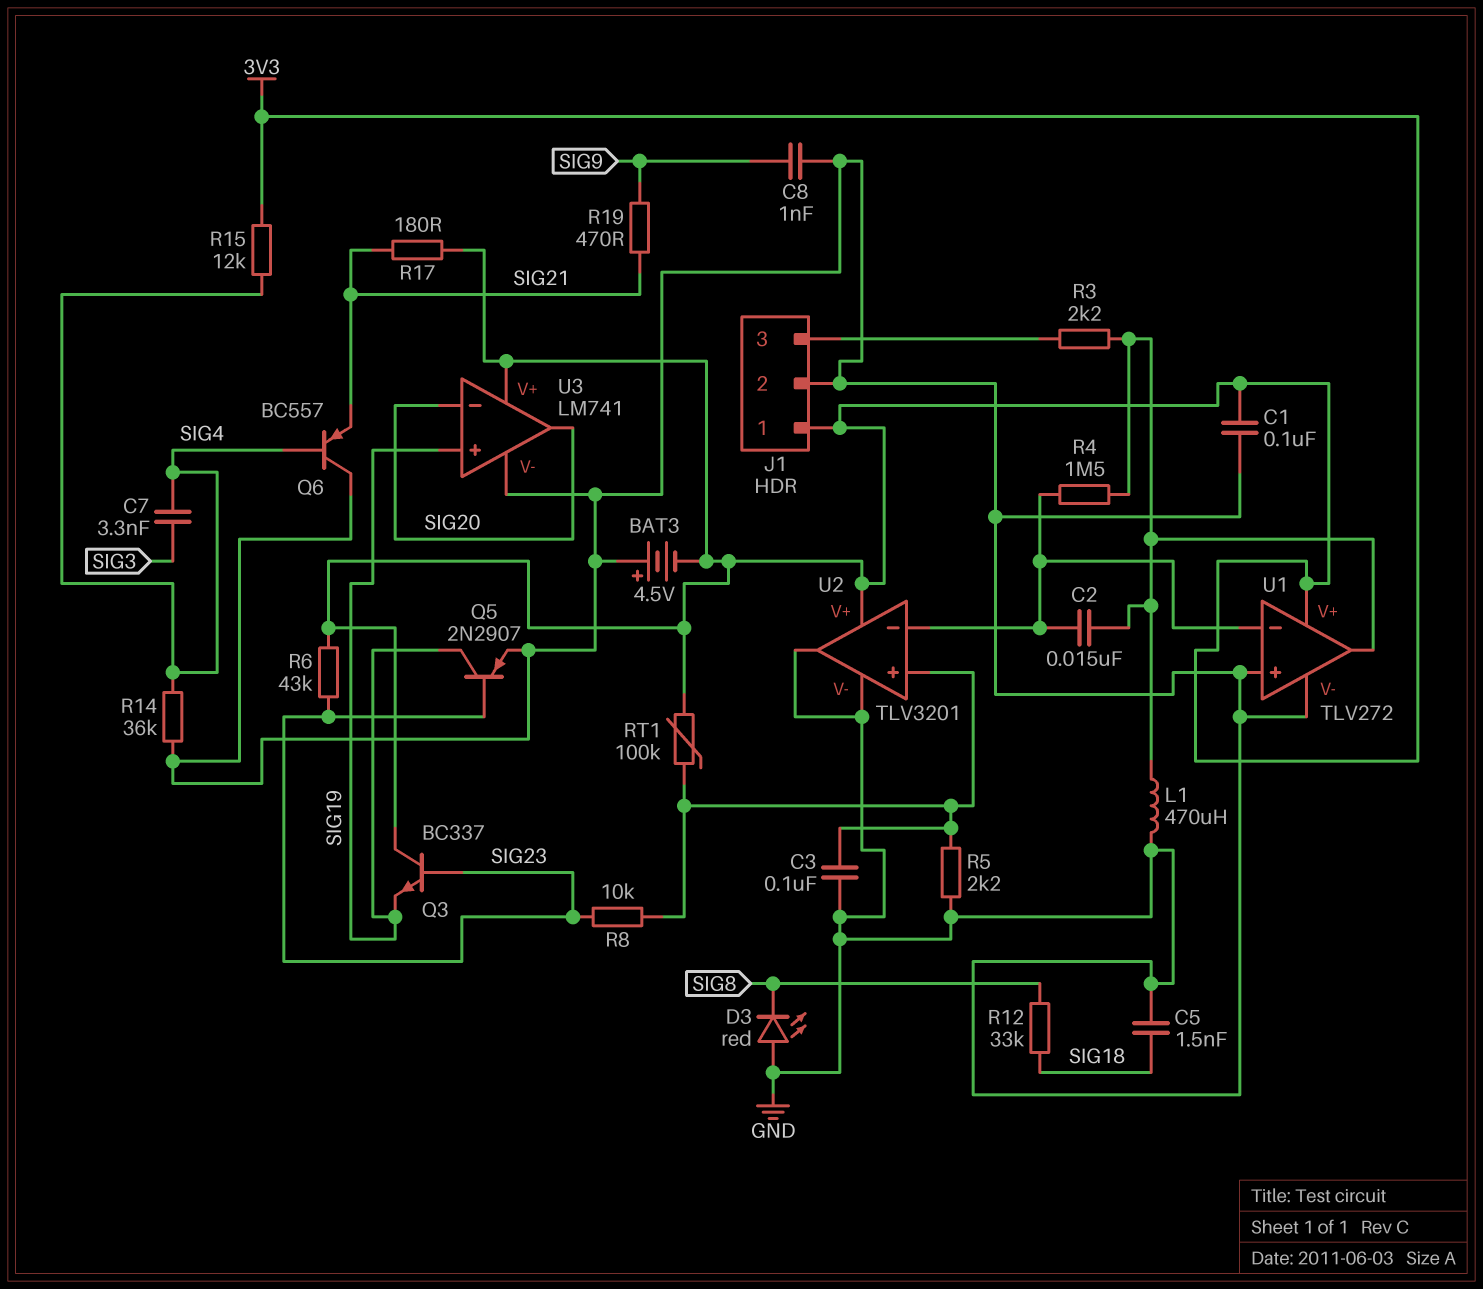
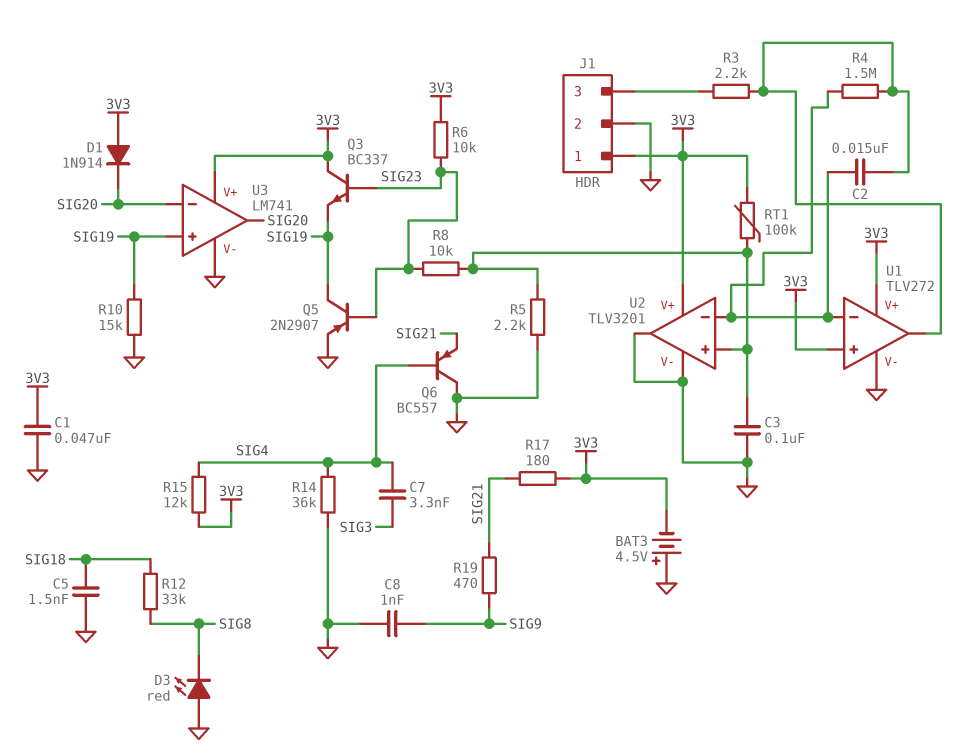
C1: 100nF (3V3, GND) -> 47nF (3V3, GND)
D1: none -> diode 1N914 (A 3V3, K SIG20)
L1: 470uH (GND, U1/out) -> none
R6: 43k (3V3, SIG23) -> 10k (3V3, SIG23)
R10: none -> 15k (GND, SIG19)
U1 pin in+: GND -> 3V3

